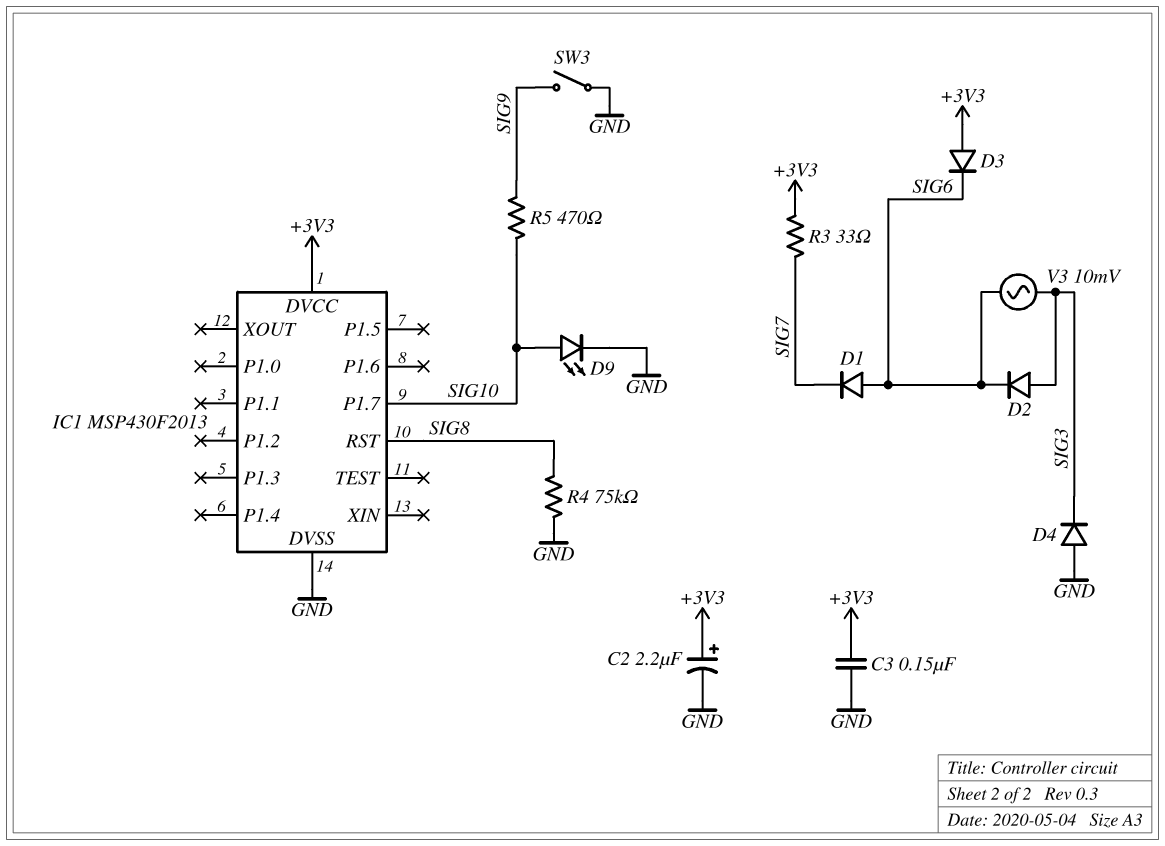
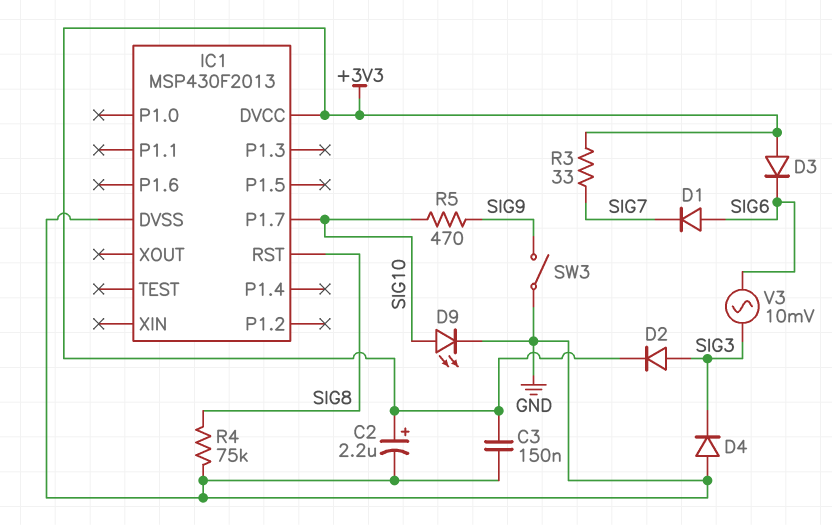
D2: diode (A SIG3, K SIG6) -> diode (A SIG3, K +3V3)

